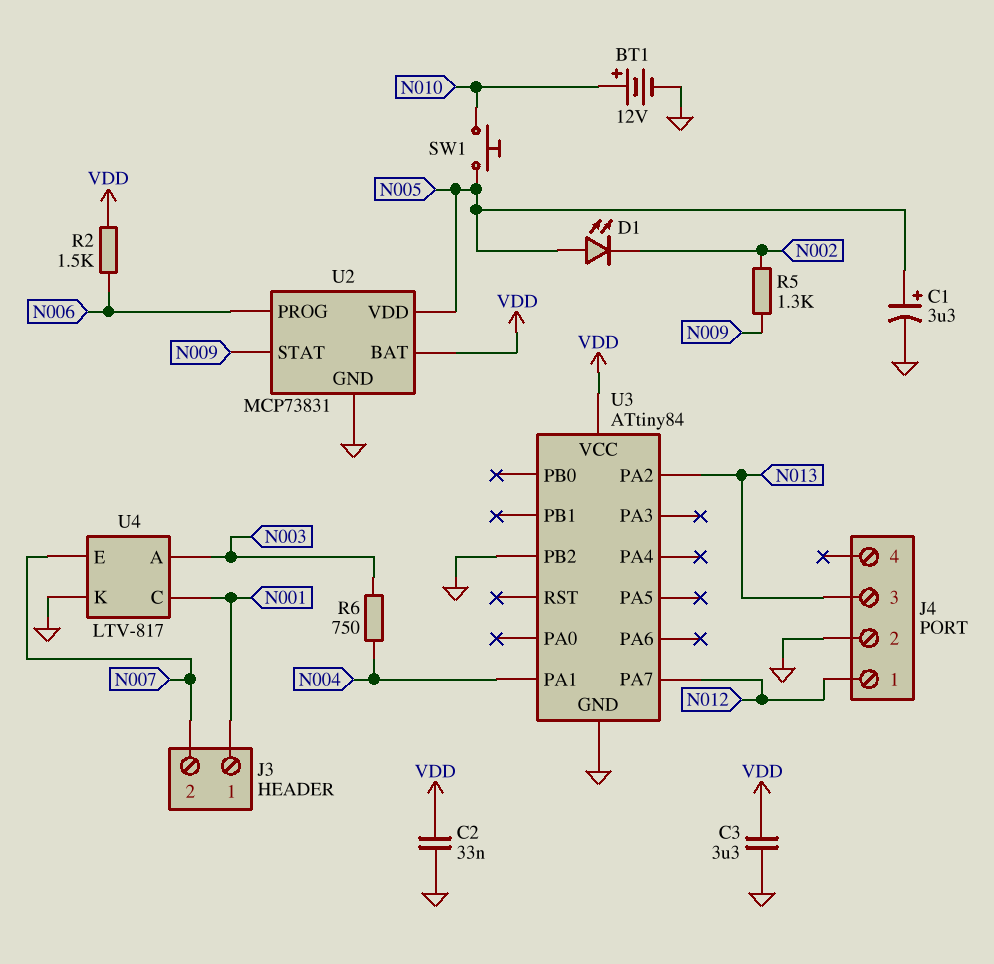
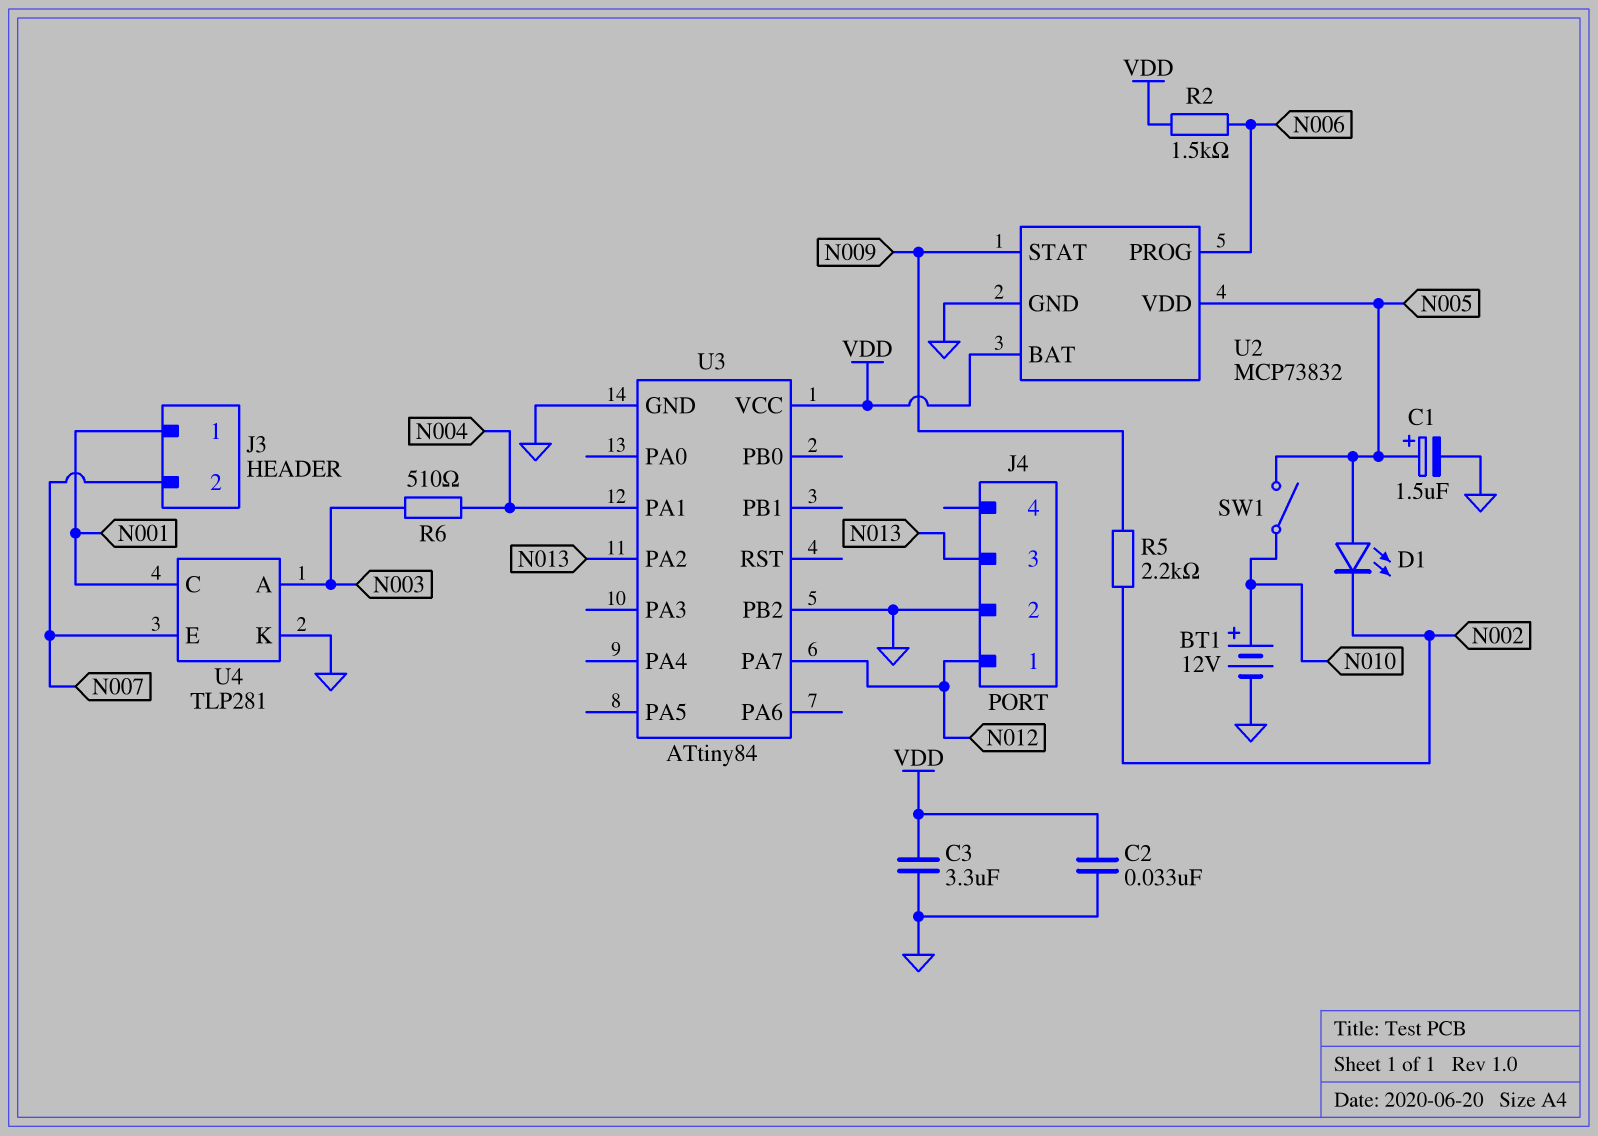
C1: 3.3uF (plus N005, minus GND) -> 1.5uF (plus N005, minus GND)
R5: 1.3k (N002, N009) -> 2.2k (N002, N009)
R6: 750 (N003, N004) -> 510 (N003, N004)
SW1: button (N005, N010) -> switch (N005, N010)
U2: MCP73831 -> MCP73832
U4: LTV-817 -> TLP281

